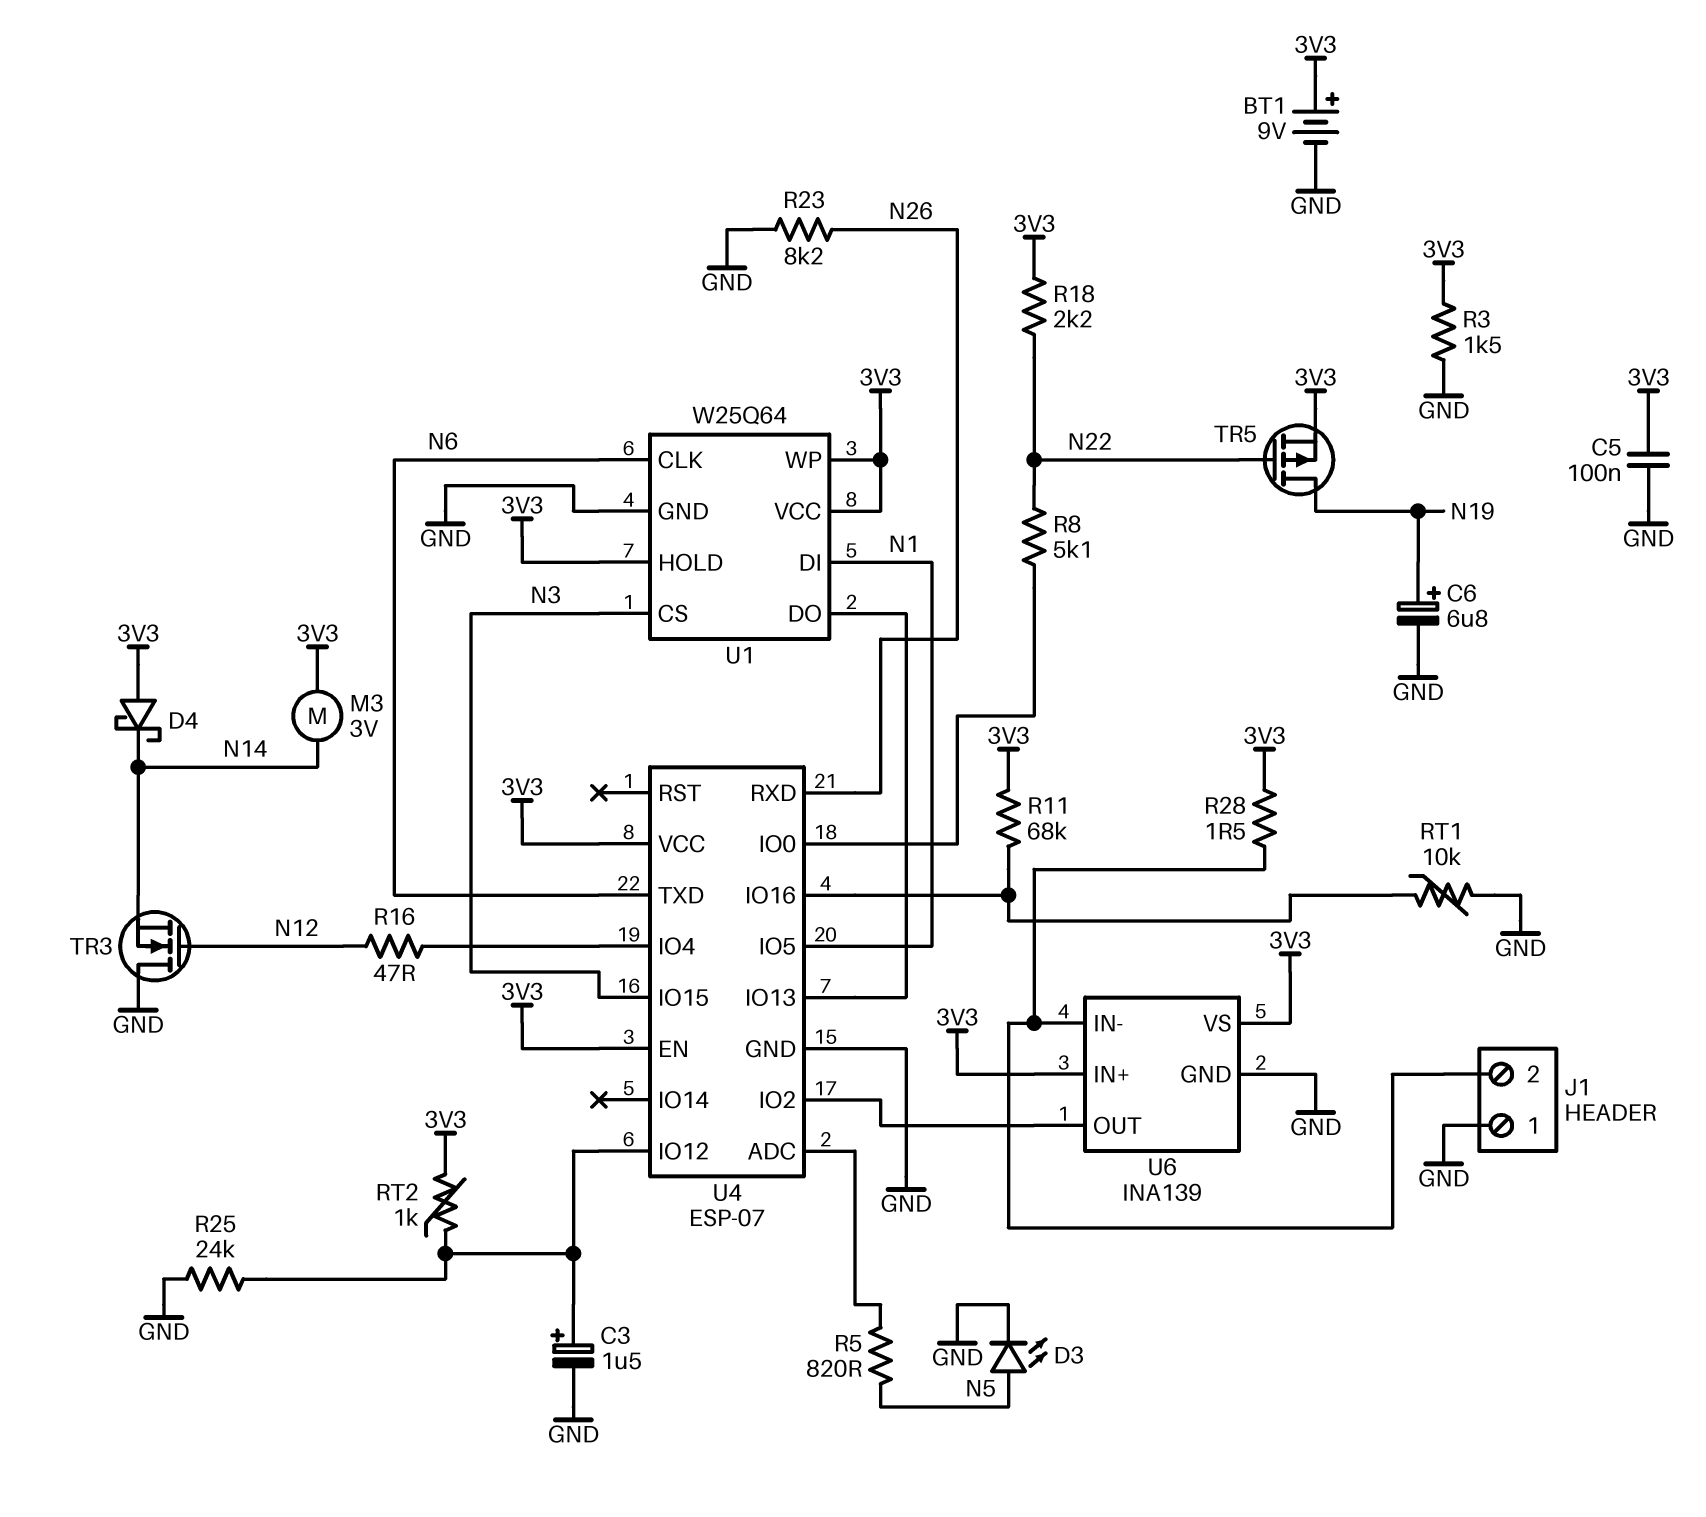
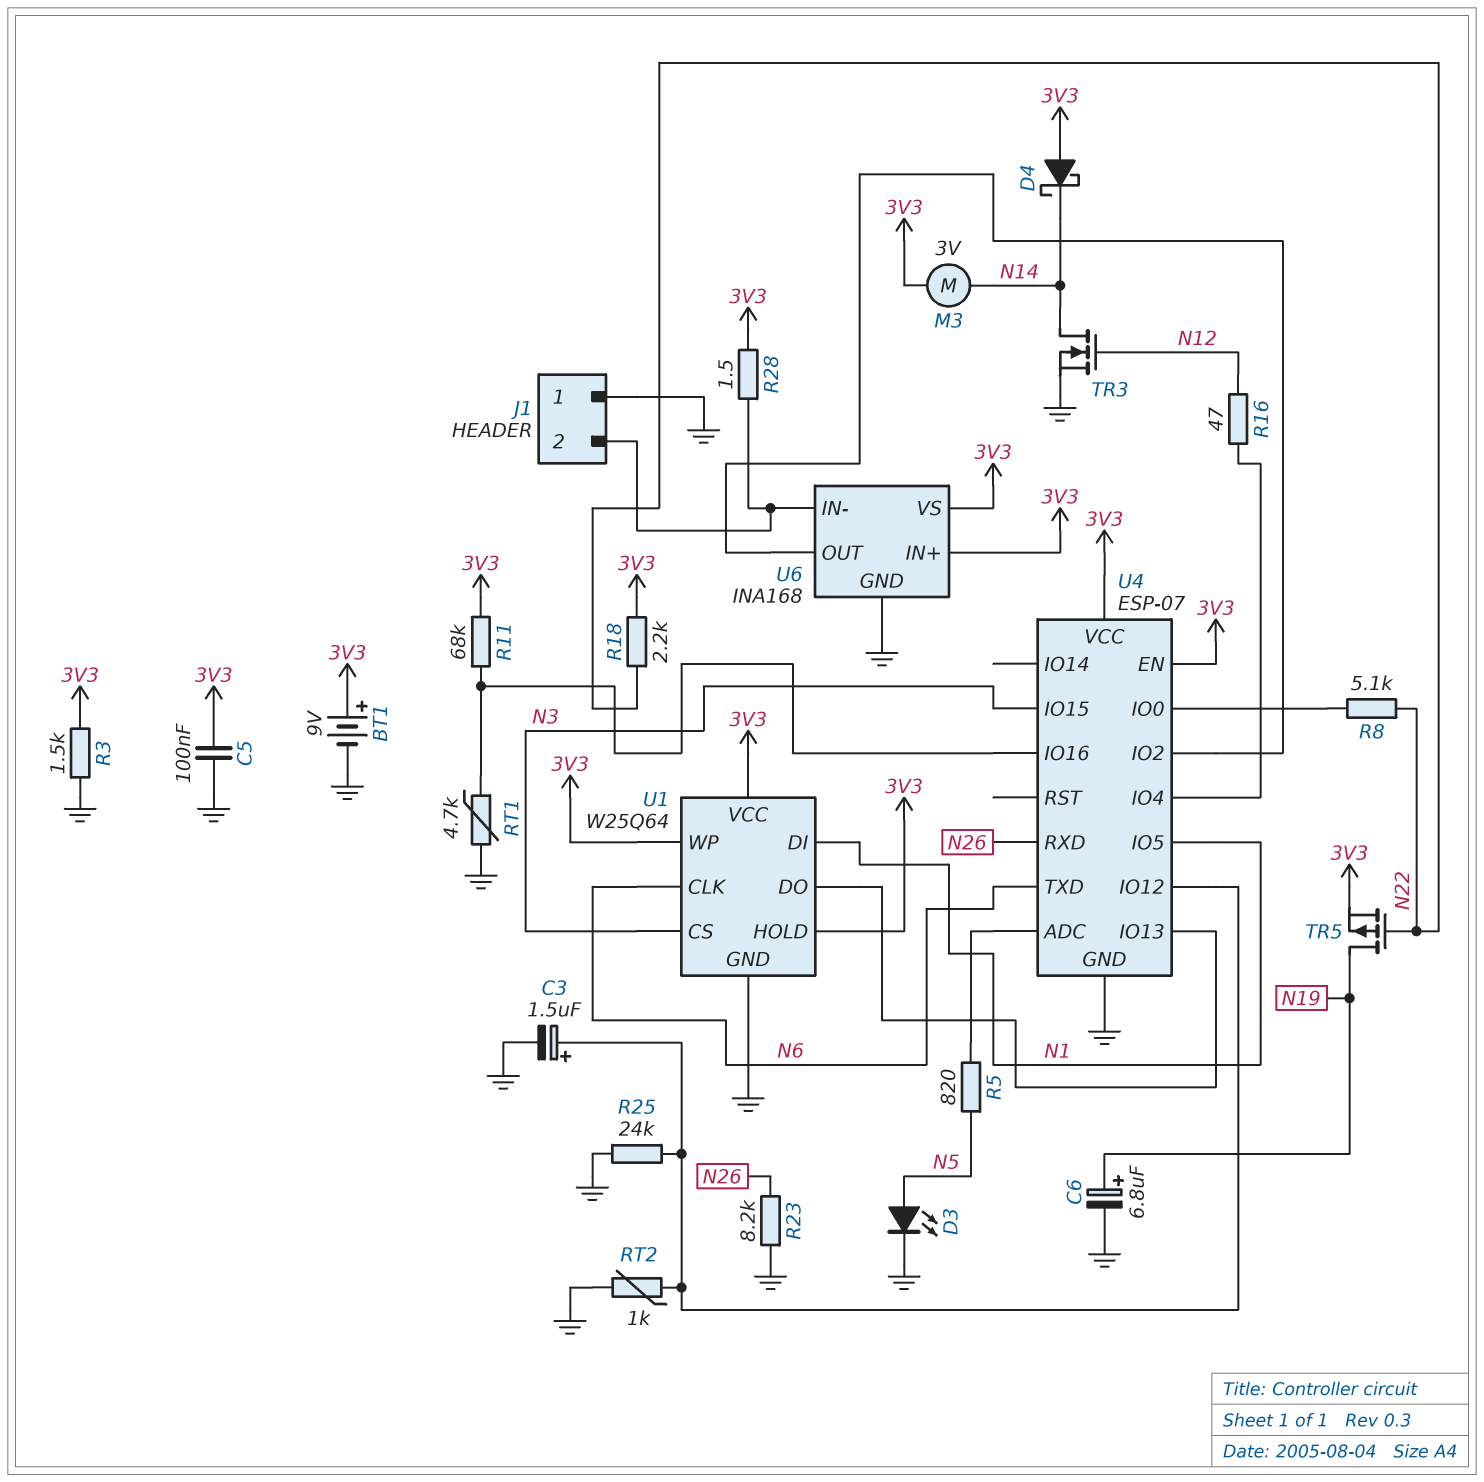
RT1: 10k (GND, U4/IO16) -> 4.7k (GND, U4/IO16)
RT2: 1k (3V3, U4/IO12) -> 1k (GND, U4/IO12)
TR3: NMOS (G N12, D GND, S N14) -> NMOS (G N12, D N14, S GND)
U6: INA139 -> INA168

